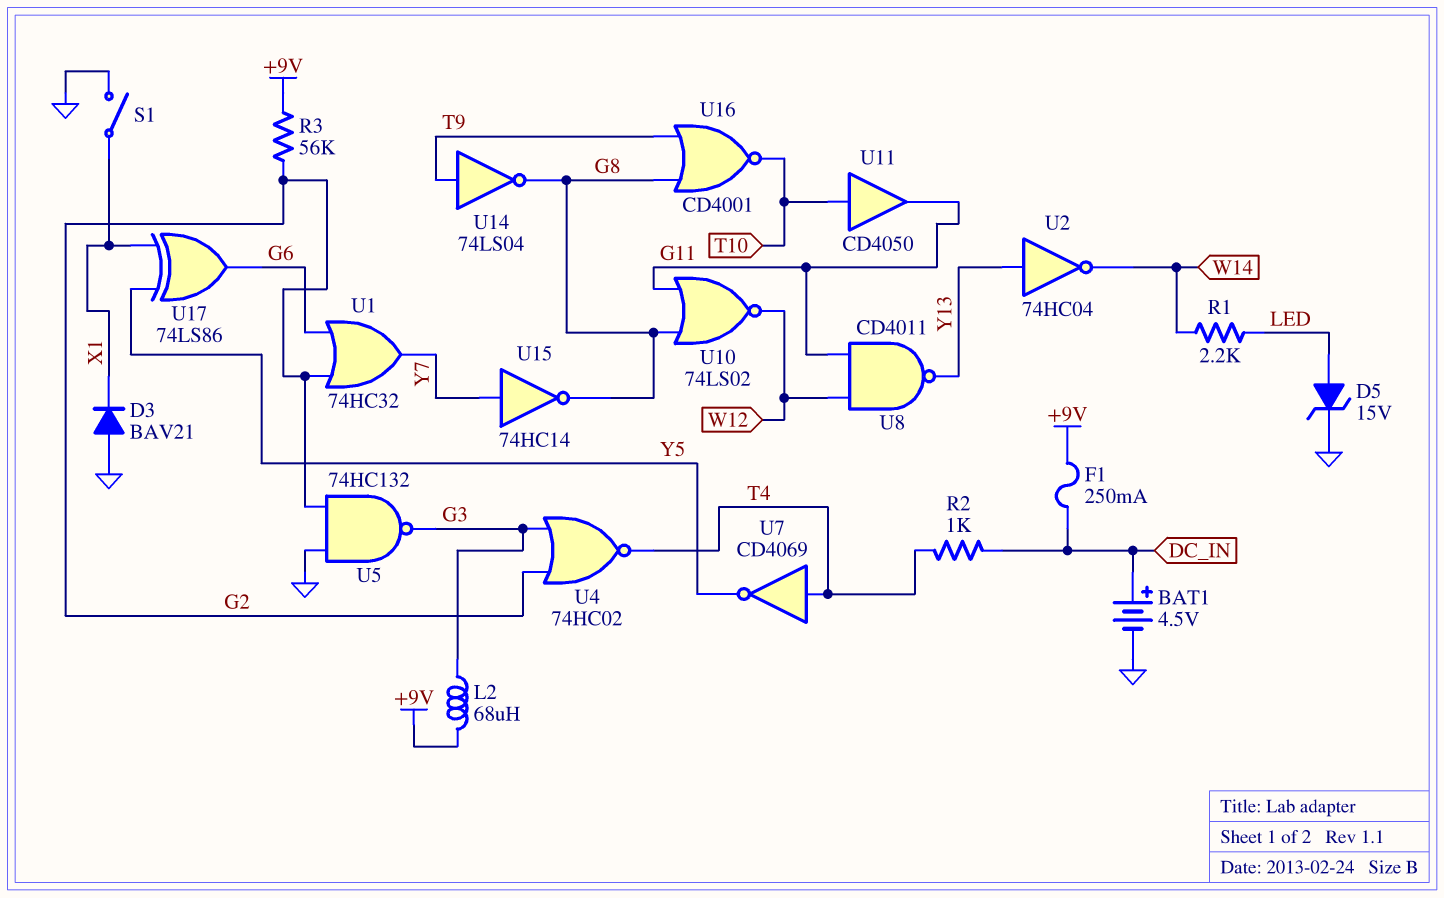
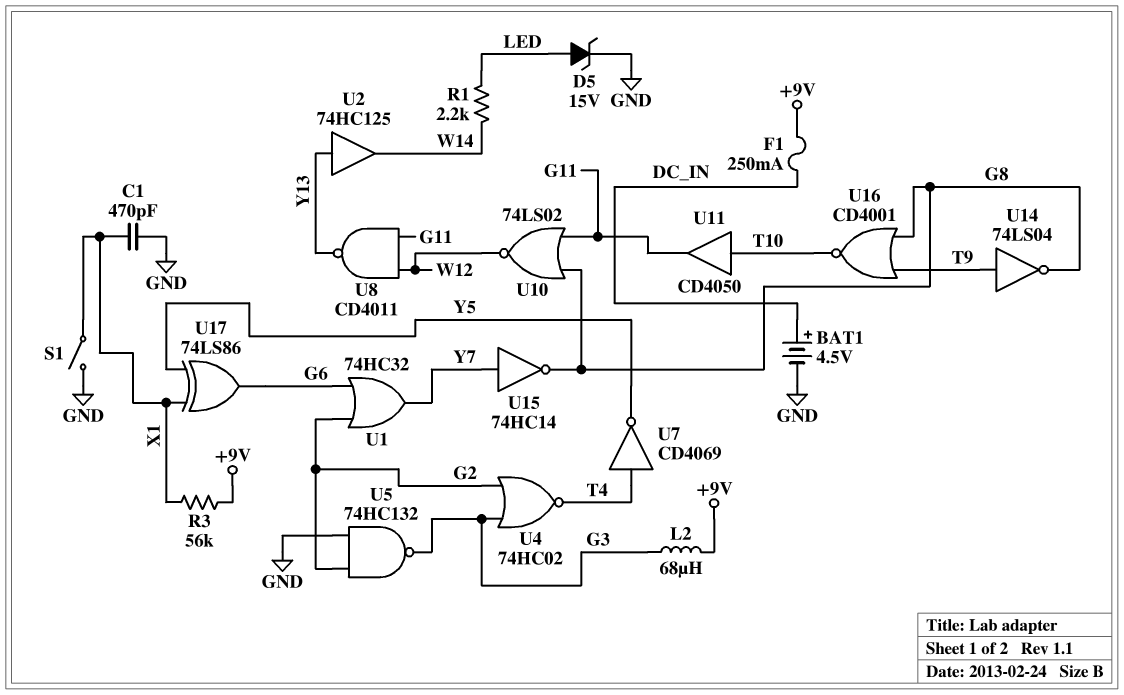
C1: none -> 470pF (GND, X1)
D3: diode BAV21 (A GND, K X1) -> none
R2: 1k (DC_IN, T4) -> none
R3: 56k (+9V, G2) -> 56k (+9V, X1)
U2: NOT 74HC04 (in Y13, out W14) -> buffer 74HC125 (in Y13, out W14)

